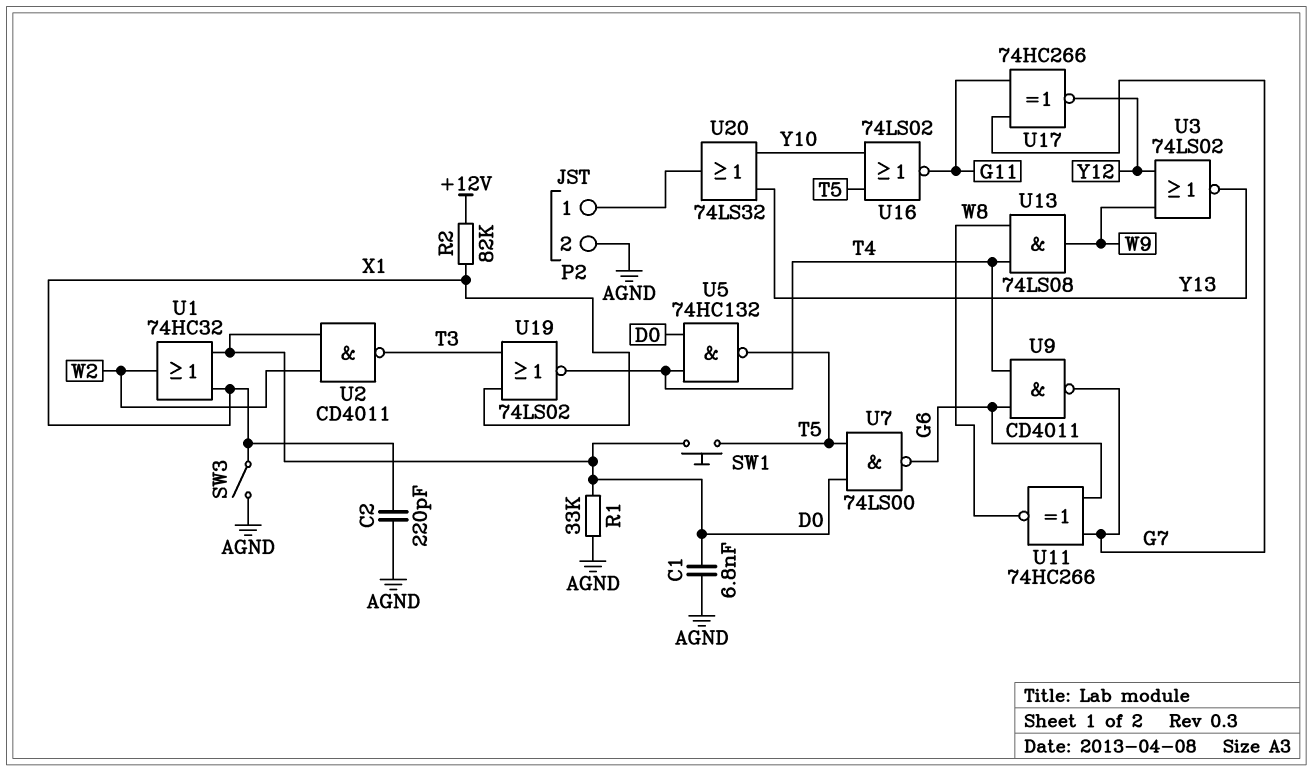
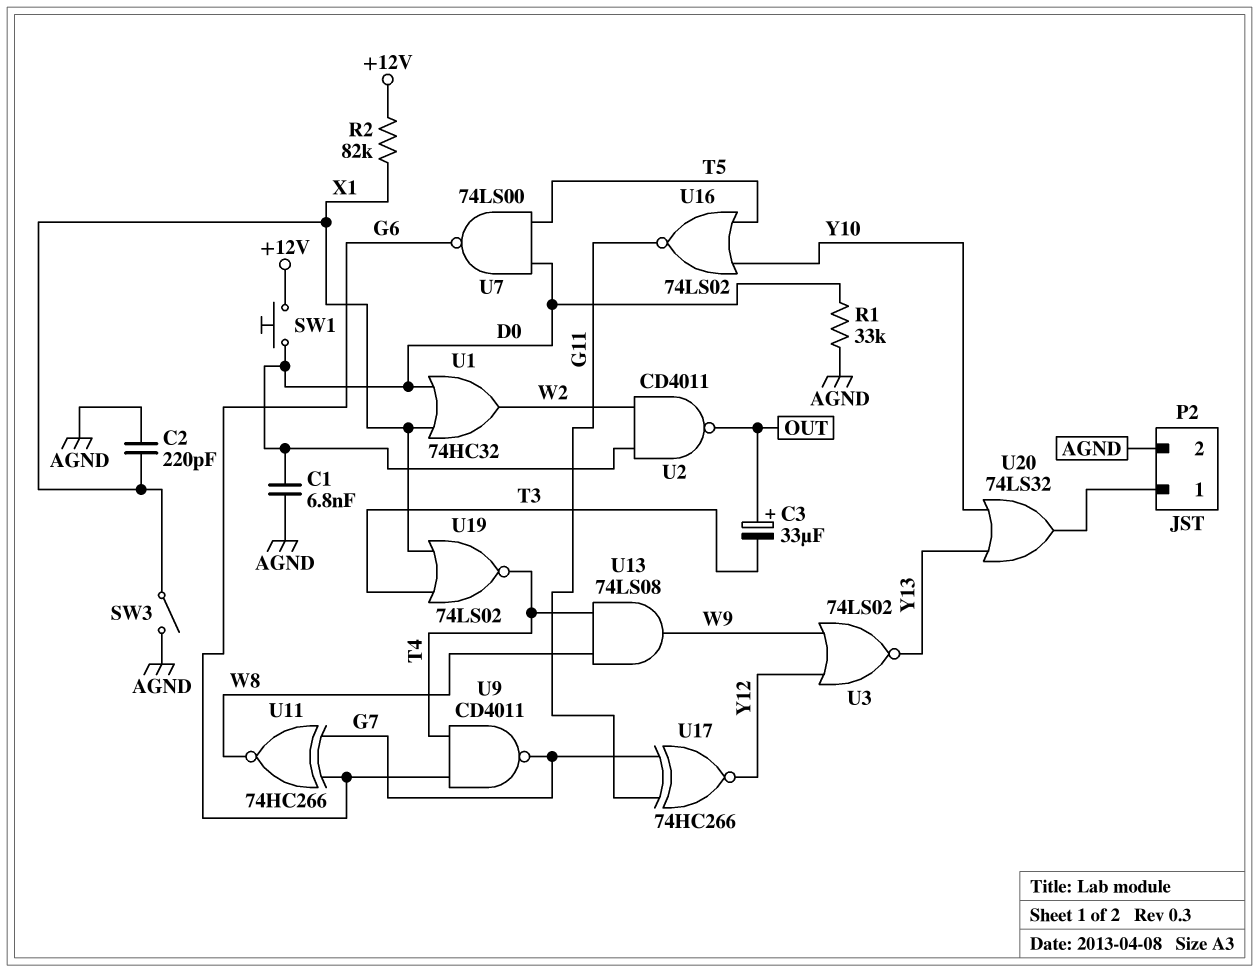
C3: none -> 33uF (plus OUT, minus T3)
SW1: button (D0, T5) -> button (+12V, D0)
U2: NAND CD4011 (in D0, in W2, out T3) -> NAND CD4011 (in D0, in W2, out OUT)
U5: NAND 74HC132 (in D0, in T4, out T5) -> none

